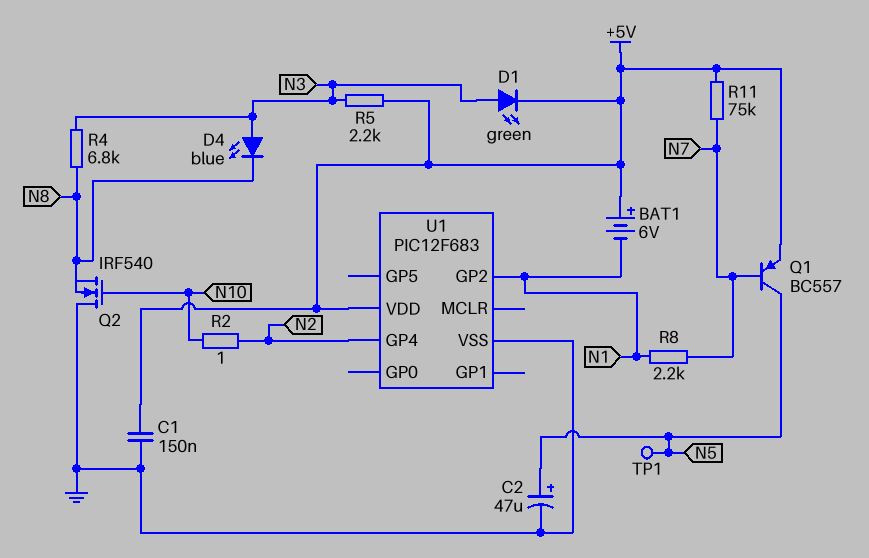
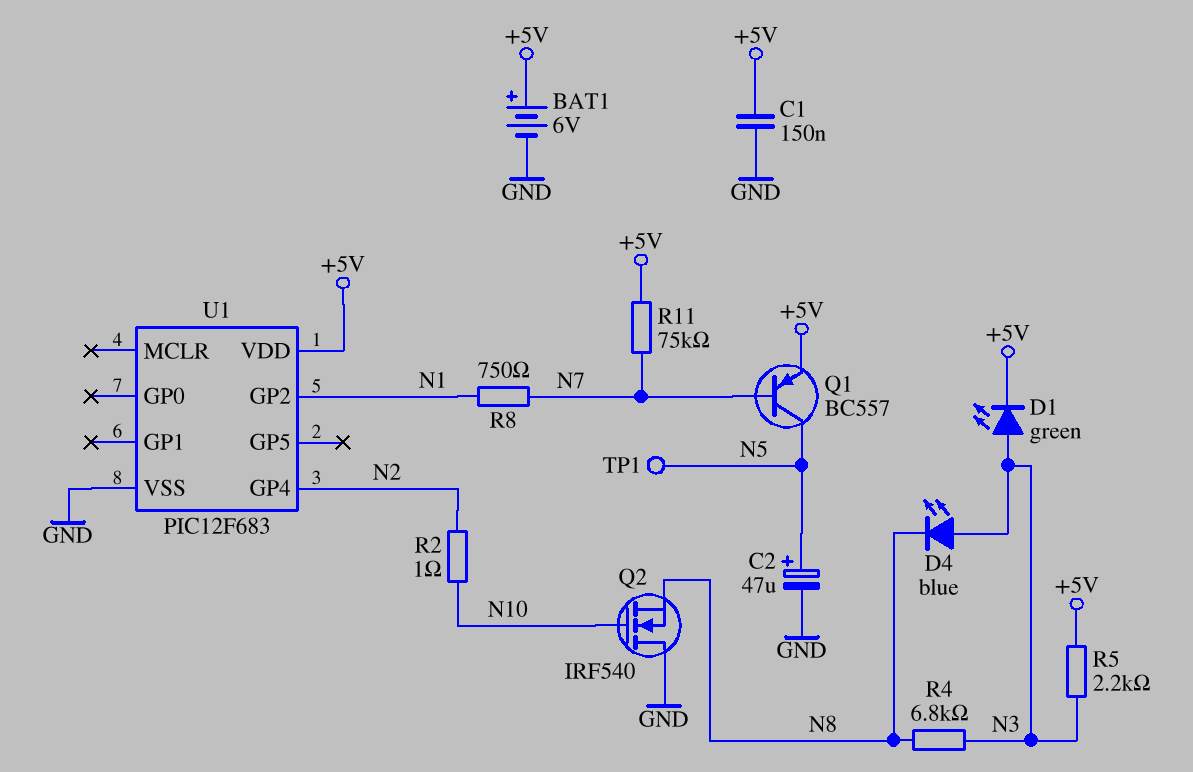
BAT1: 6V (plus +5V, minus N1) -> 6V (plus +5V, minus GND)
R8: 2.2k (N1, N7) -> 750 (N1, N7)

